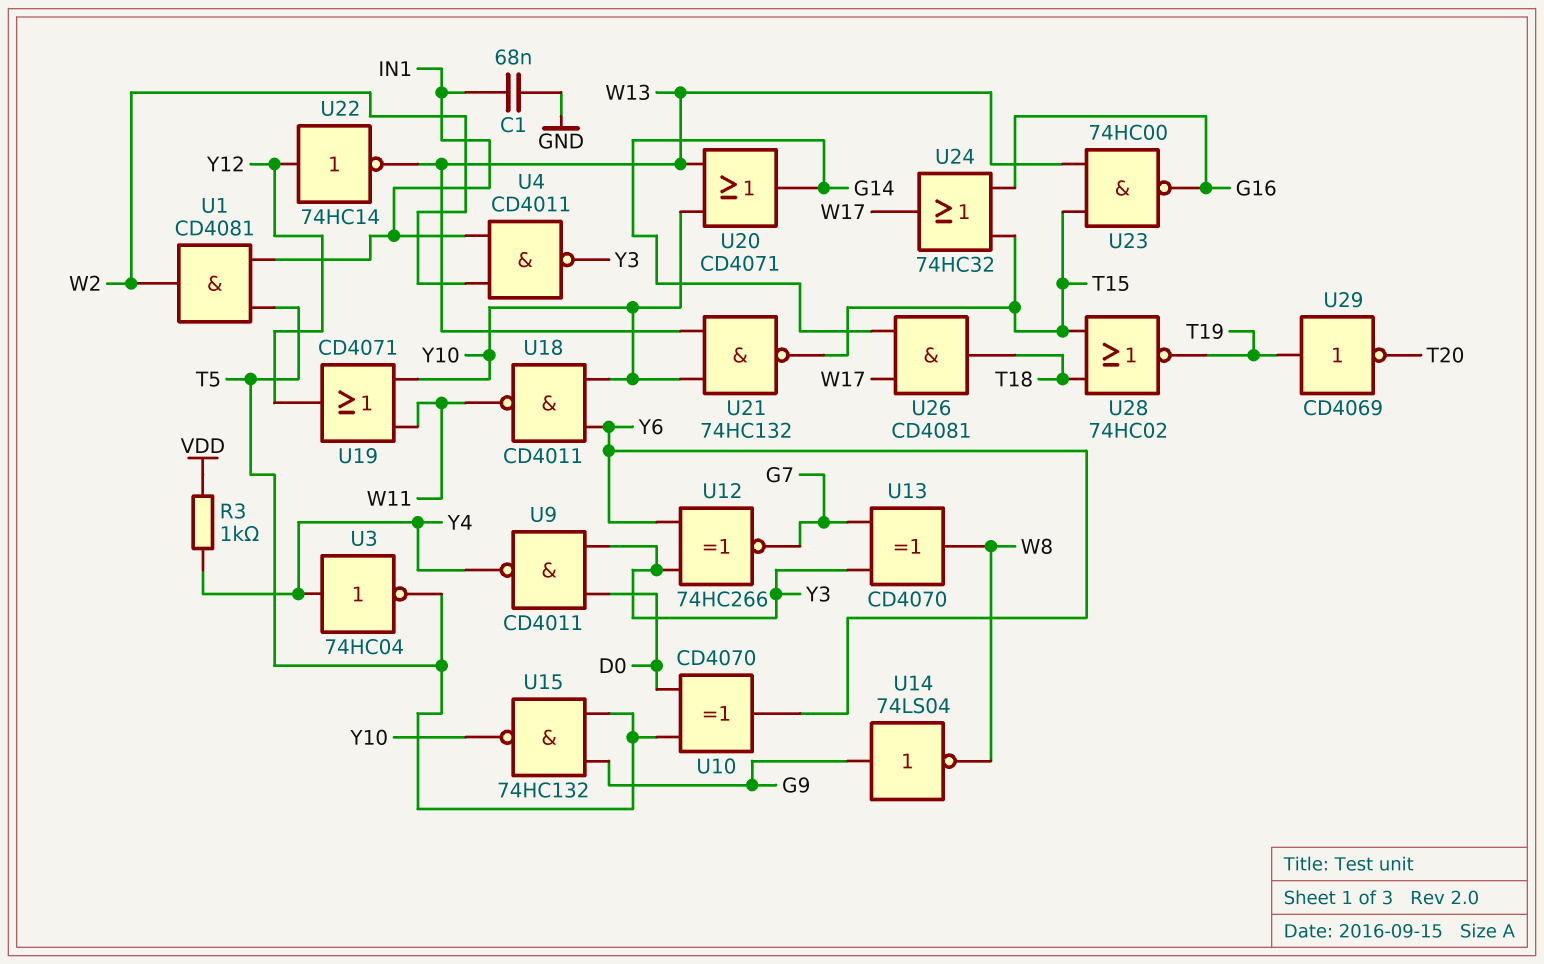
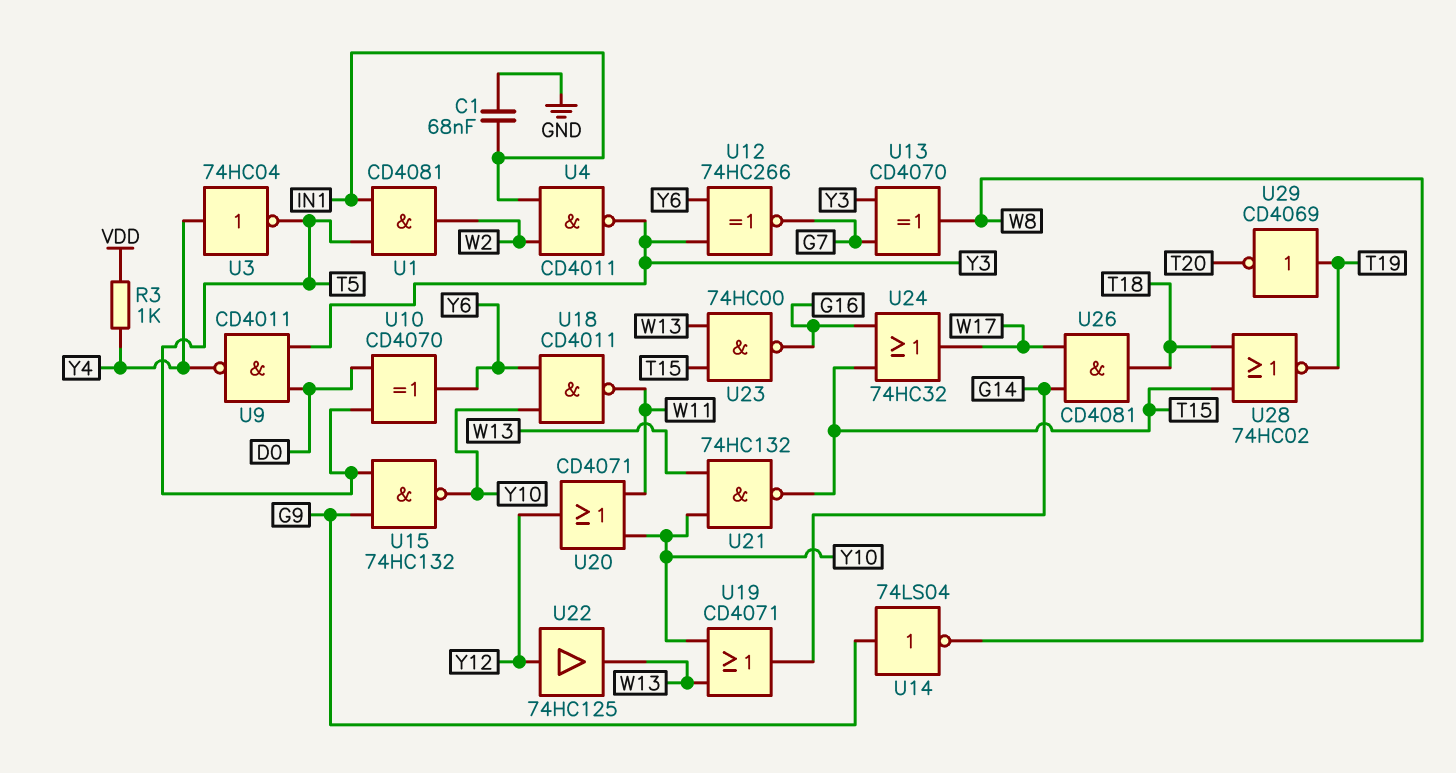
U19: OR CD4071 (in W11, in Y10, out Y12) -> OR CD4071 (in W13, in Y10, out G14)
U20: OR CD4071 (in W13, in Y10, out G14) -> OR CD4071 (in W11, in Y10, out Y12)
U22: NOT 74HC14 (in Y12, out W13) -> buffer 74HC125 (in Y12, out W13)

